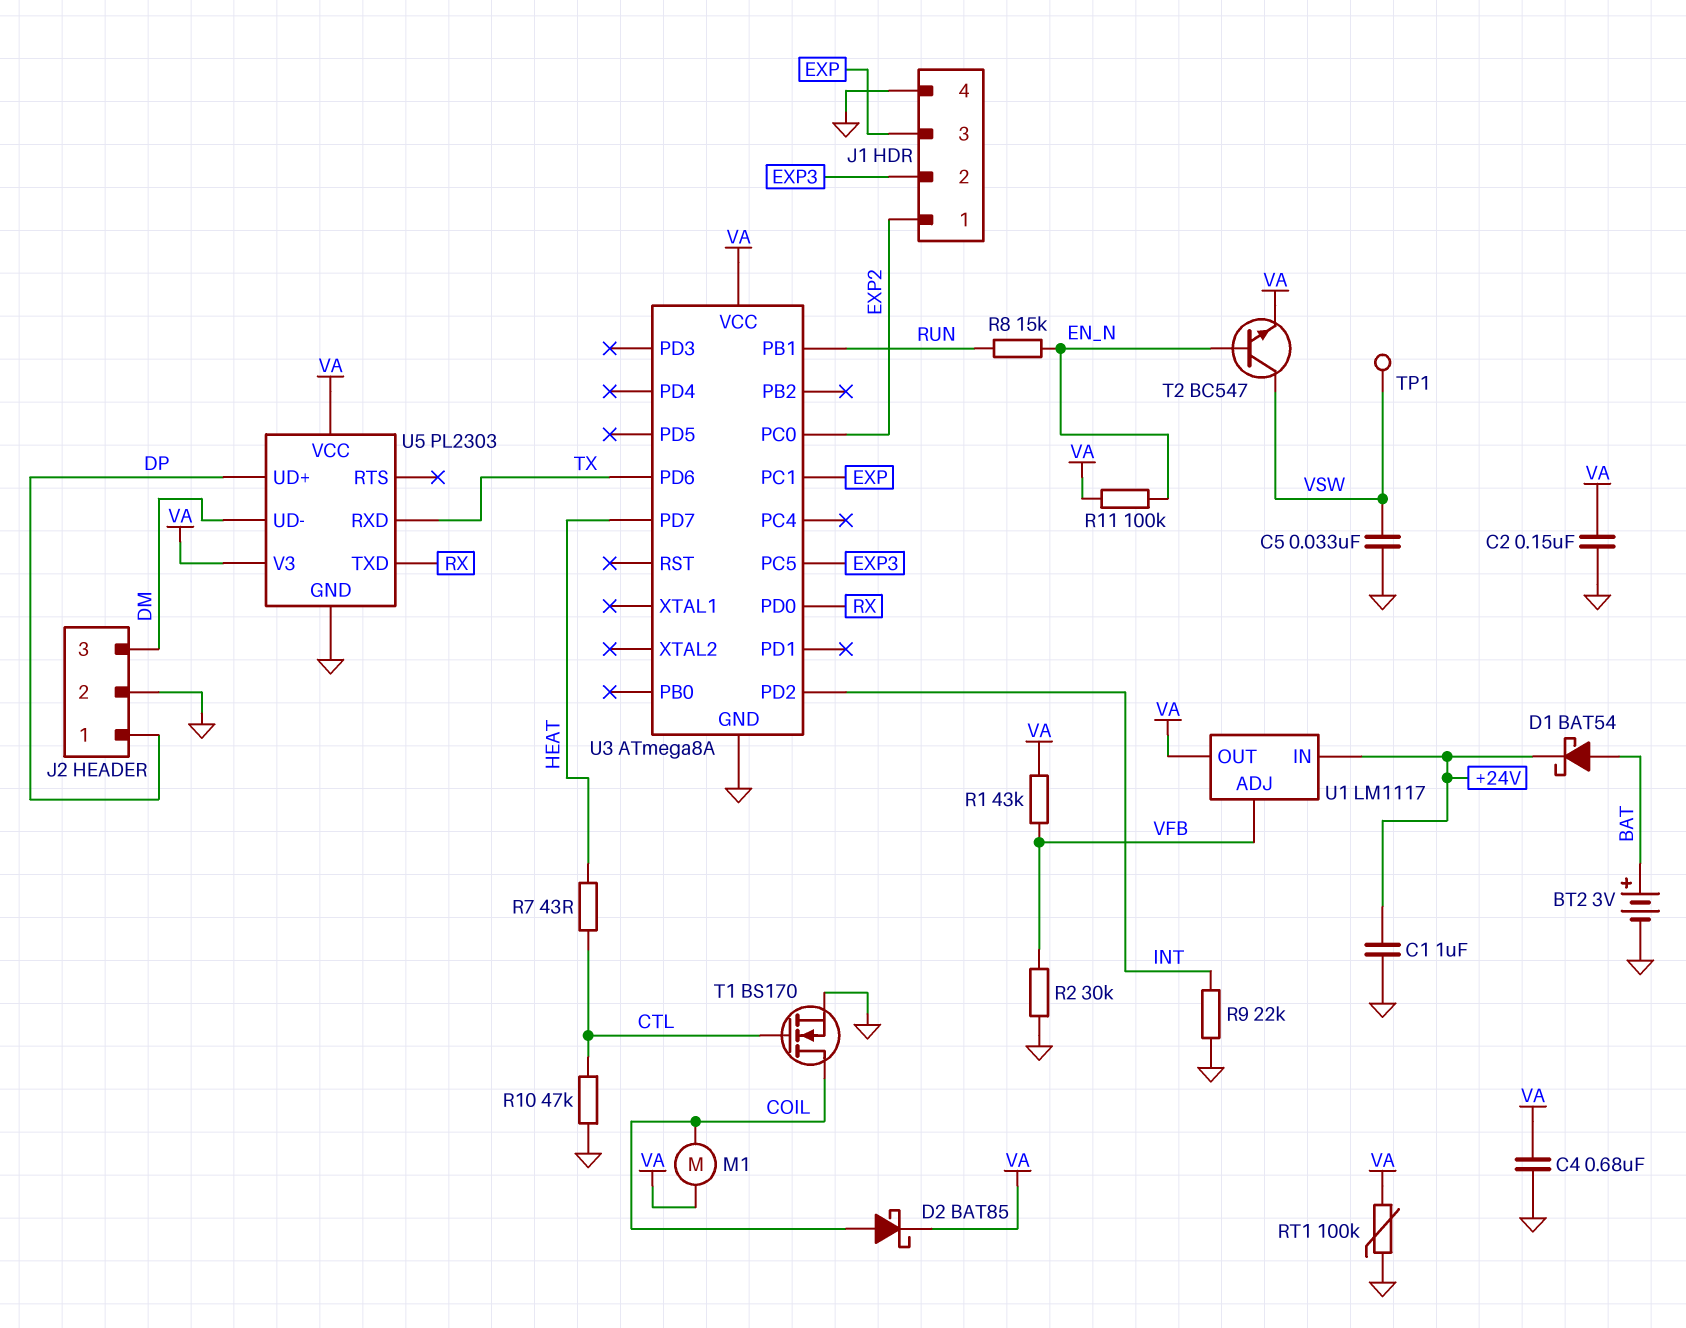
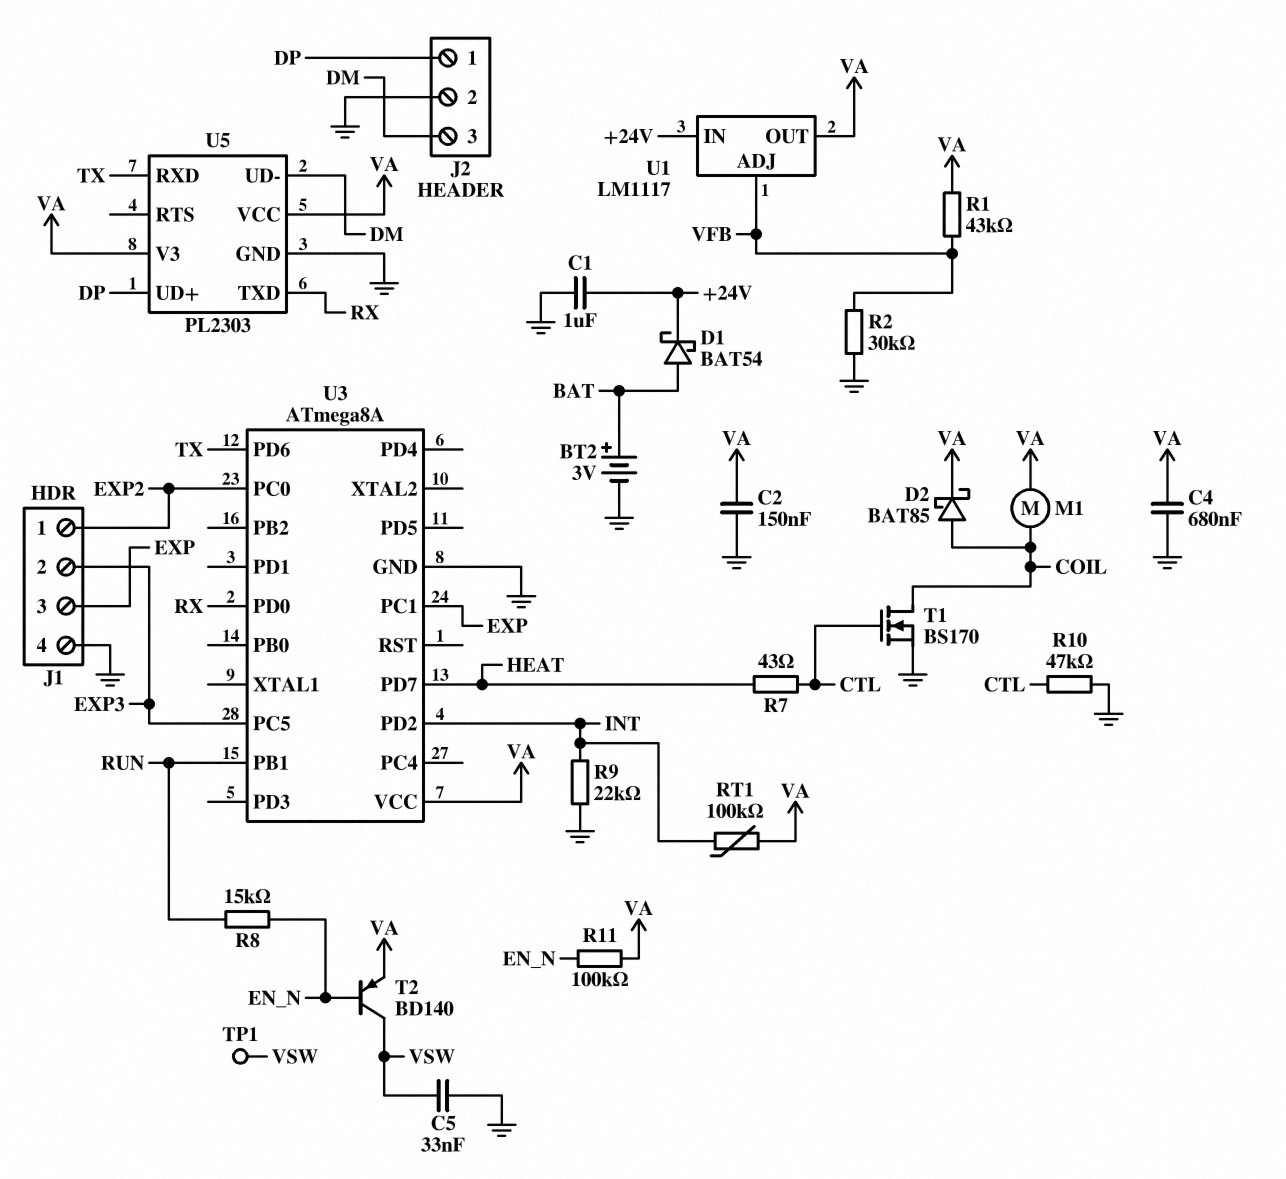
RT1: 100k (GND, VA) -> 100k (INT, VA)
T2: NPN BC547 (B EN_N, C VSW, E VA) -> PNP BD140 (B EN_N, C VSW, E VA)

